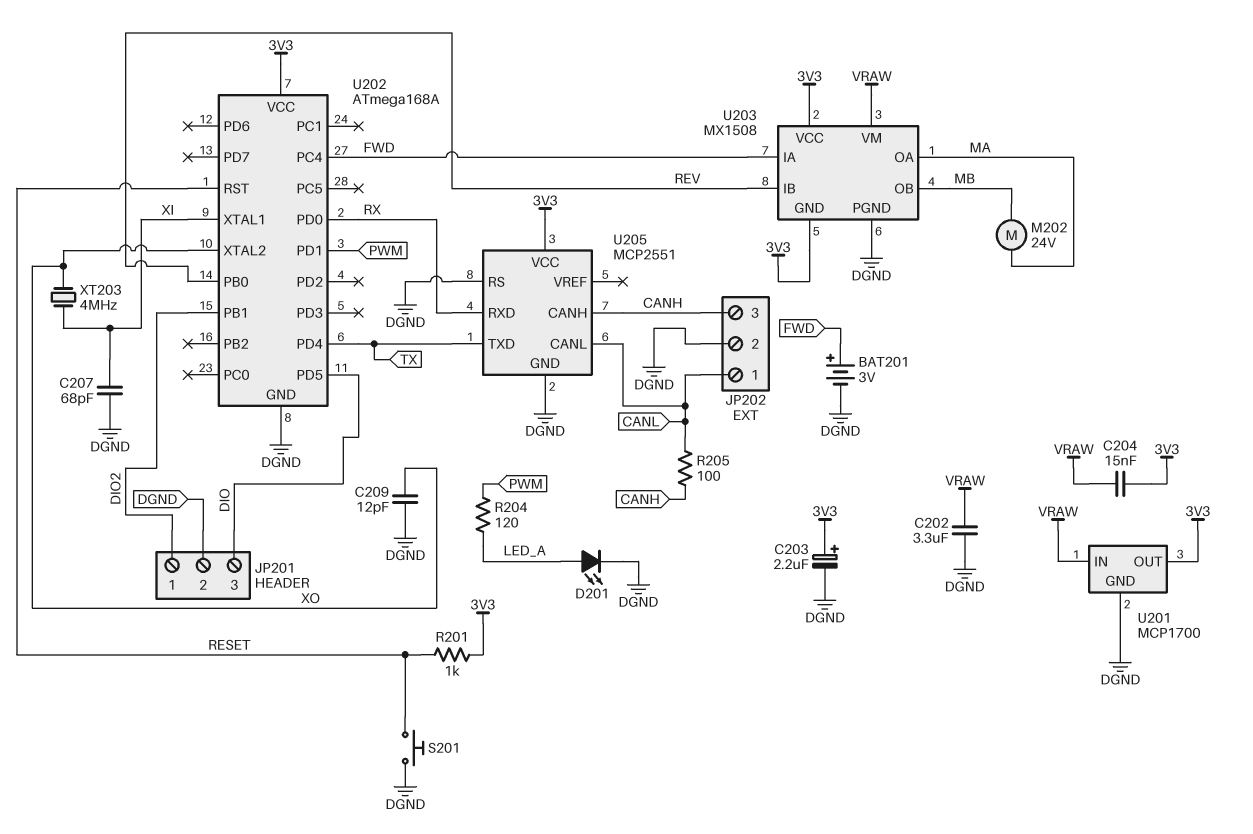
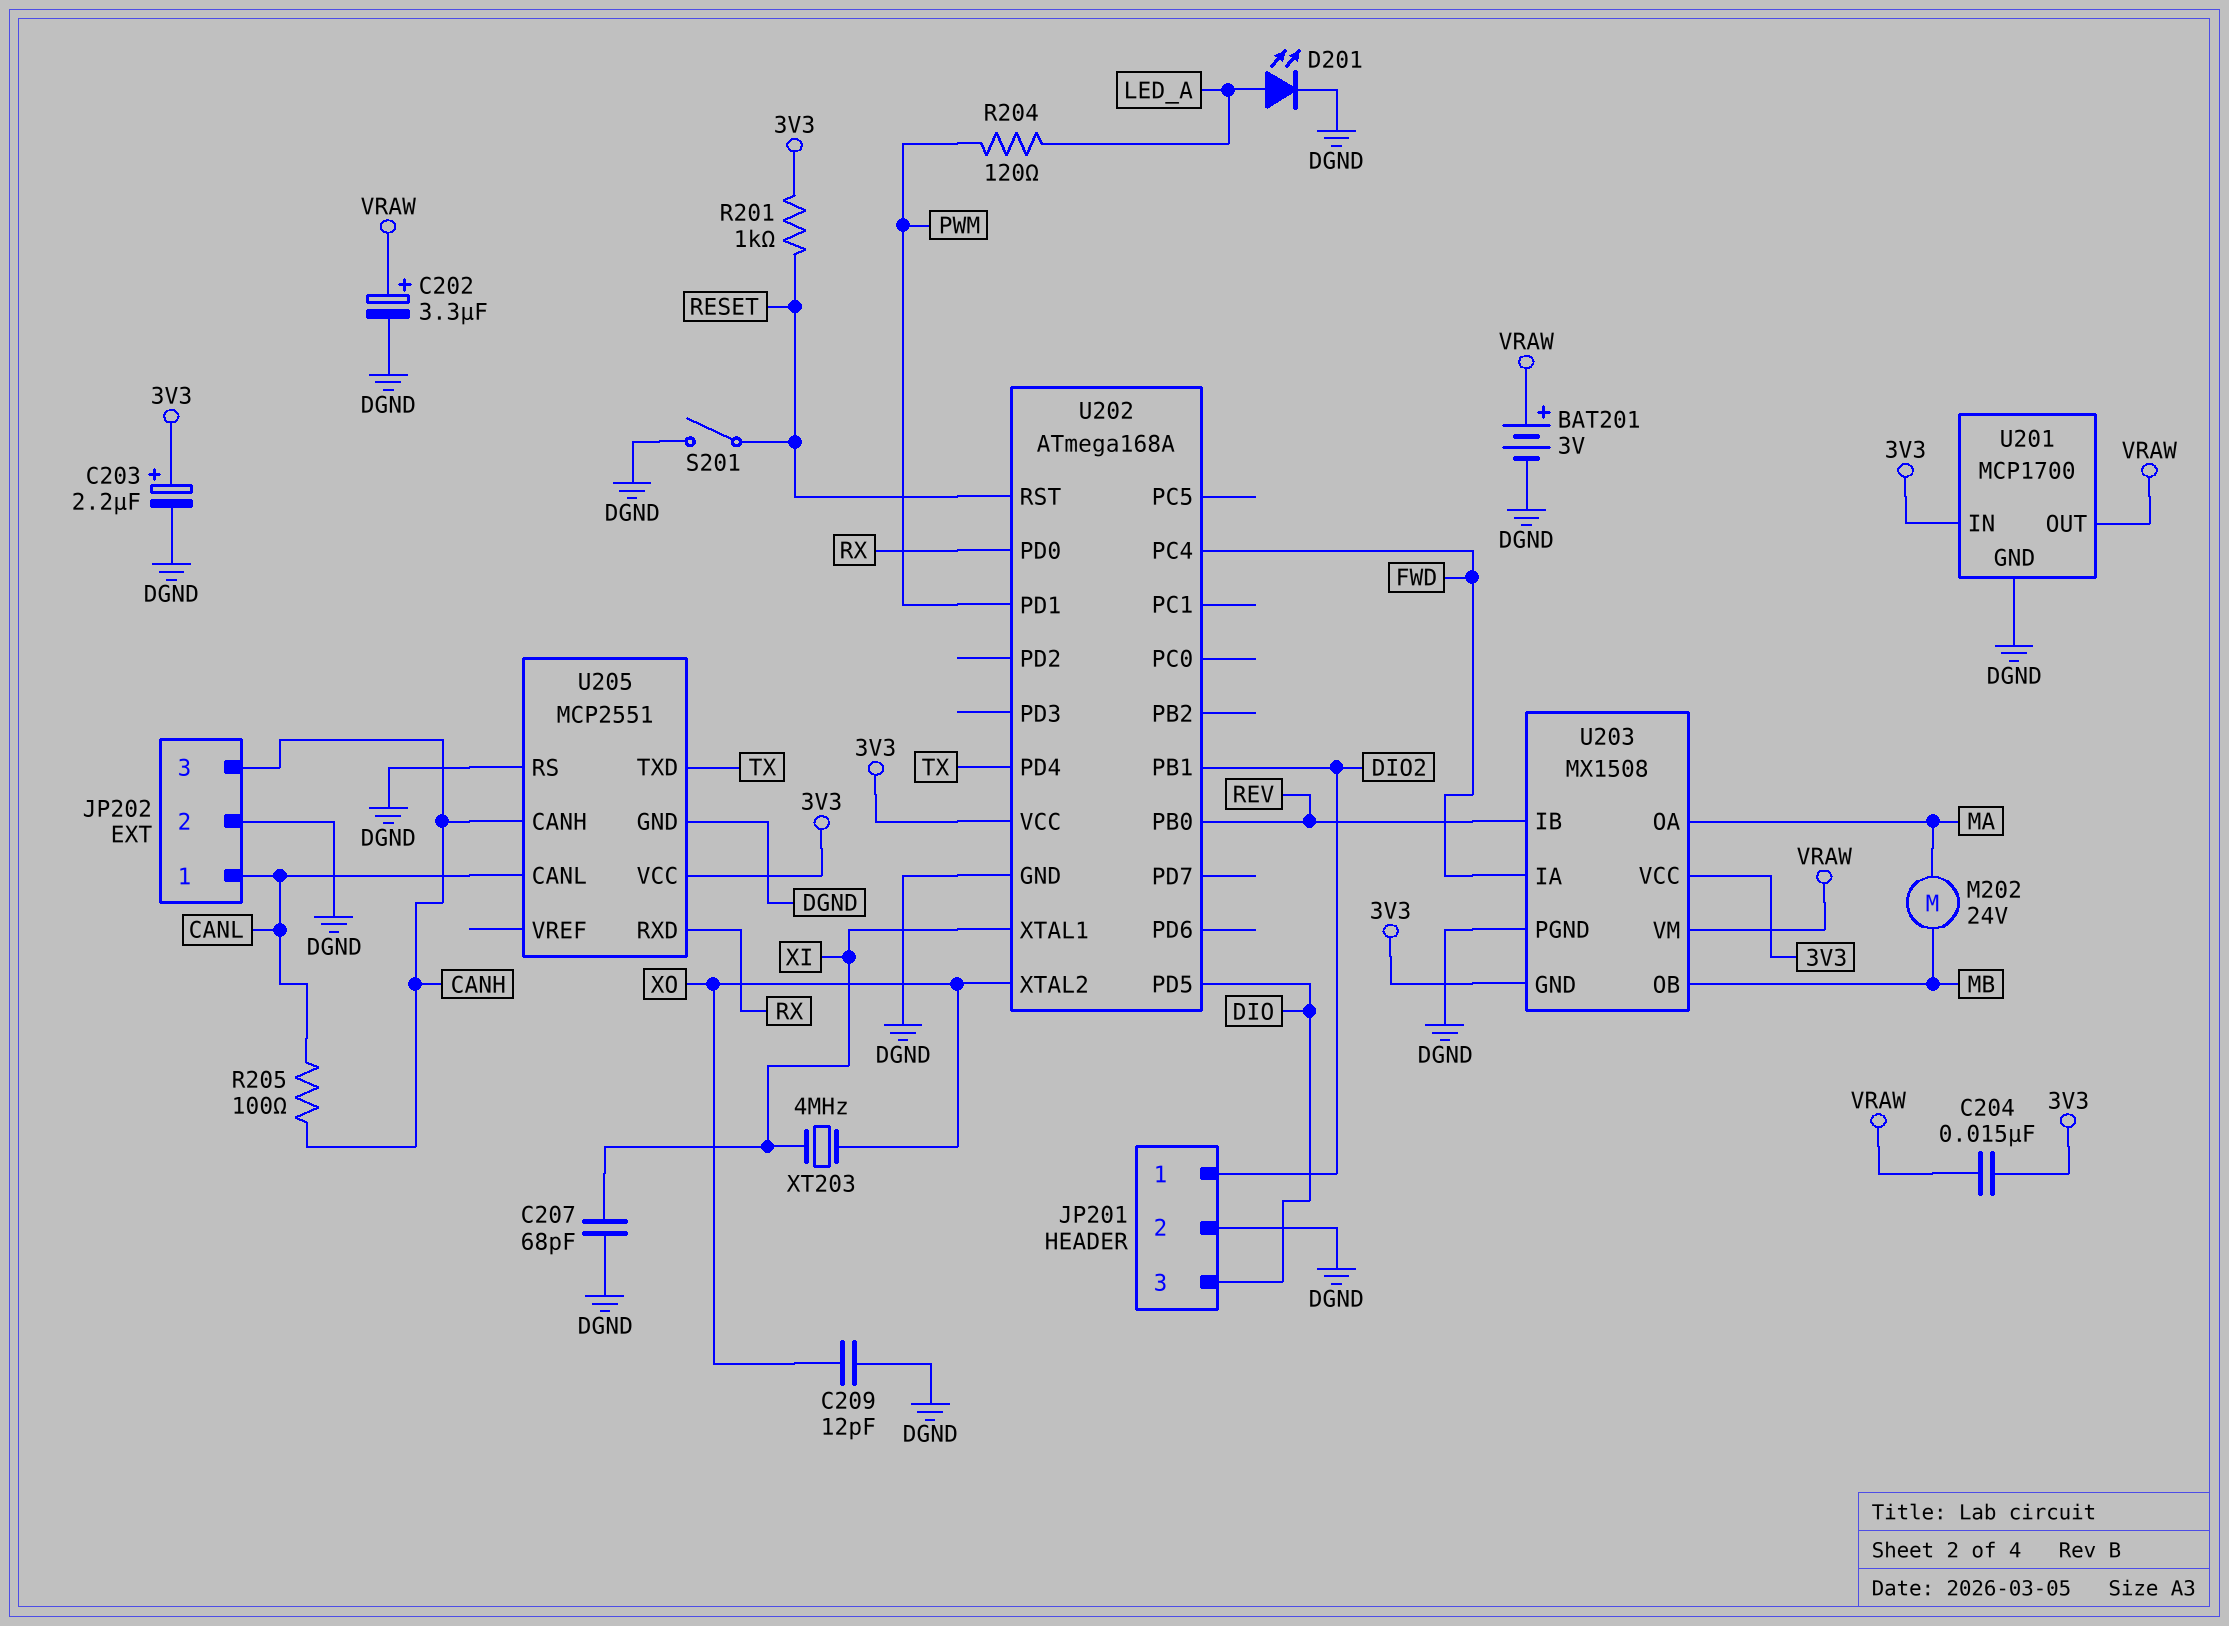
BAT201: 3V (plus FWD, minus DGND) -> 3V (plus VRAW, minus DGND)
C202: 3.3uF (DGND, VRAW) -> 3.3uF (plus VRAW, minus DGND)
S201: button (DGND, RESET) -> switch (DGND, RESET)
U201 pin IN: VRAW -> 3V3
U201 pin OUT: 3V3 -> VRAW

